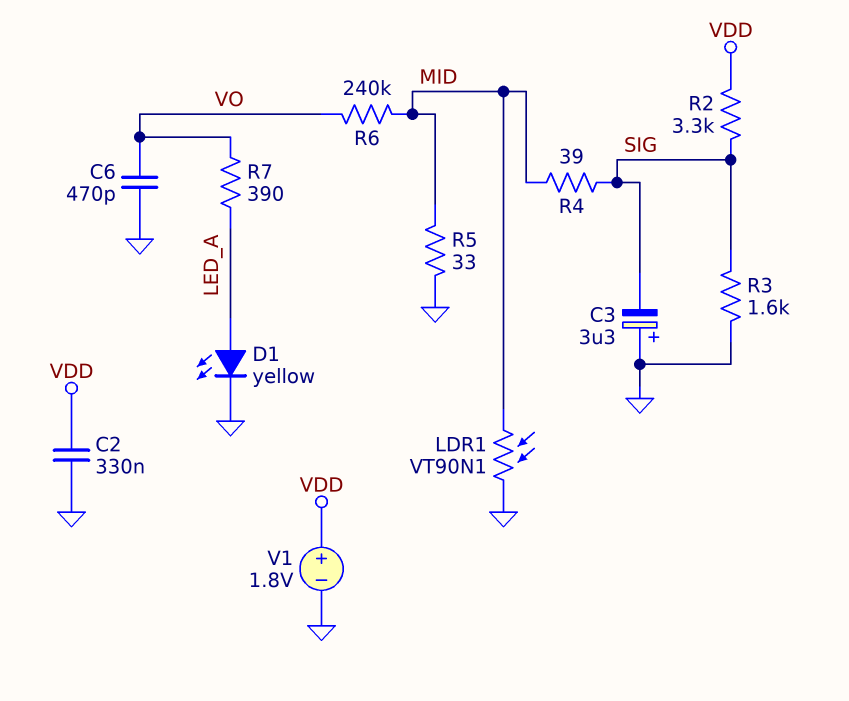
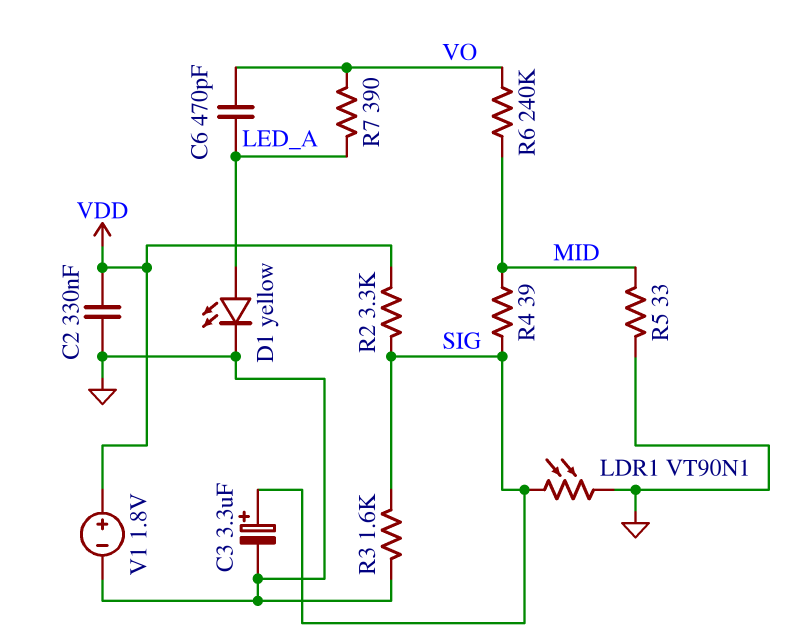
C3: 3.3uF (plus GND, minus SIG) -> 3.3uF (plus SIG, minus GND)
C6: 470pF (GND, VO) -> 470pF (LED_A, VO)
LDR1: VT90N1 (GND, MID) -> VT90N1 (GND, SIG)

